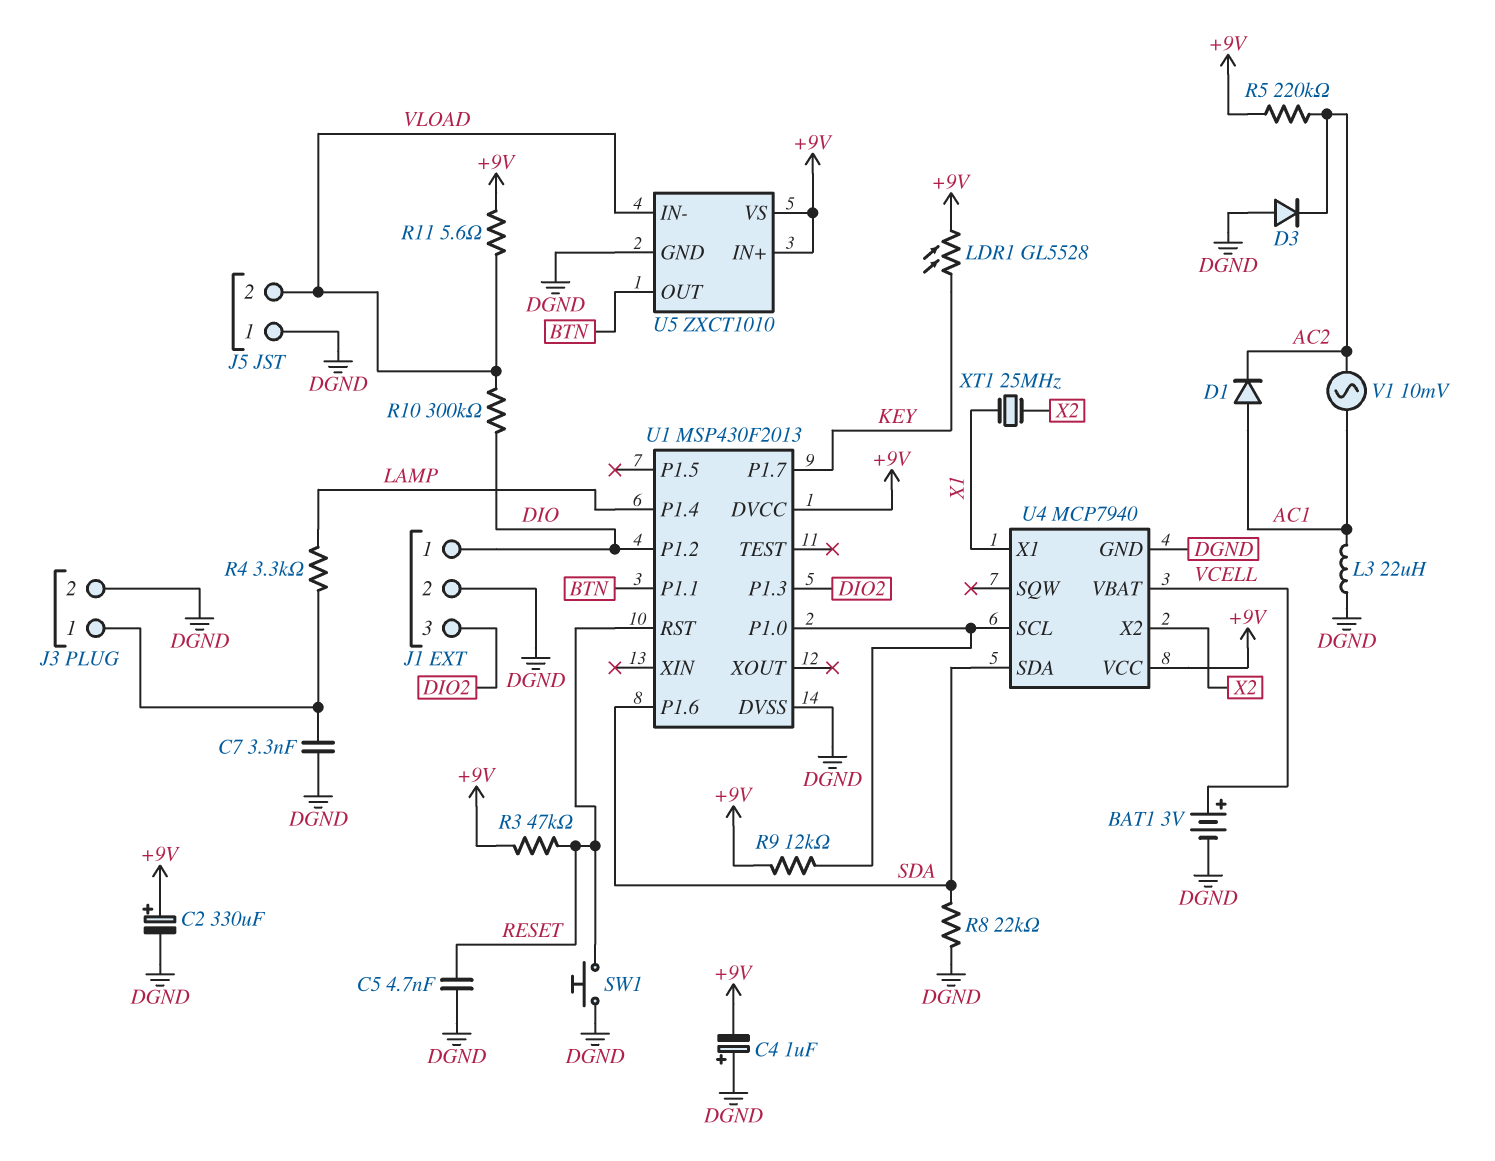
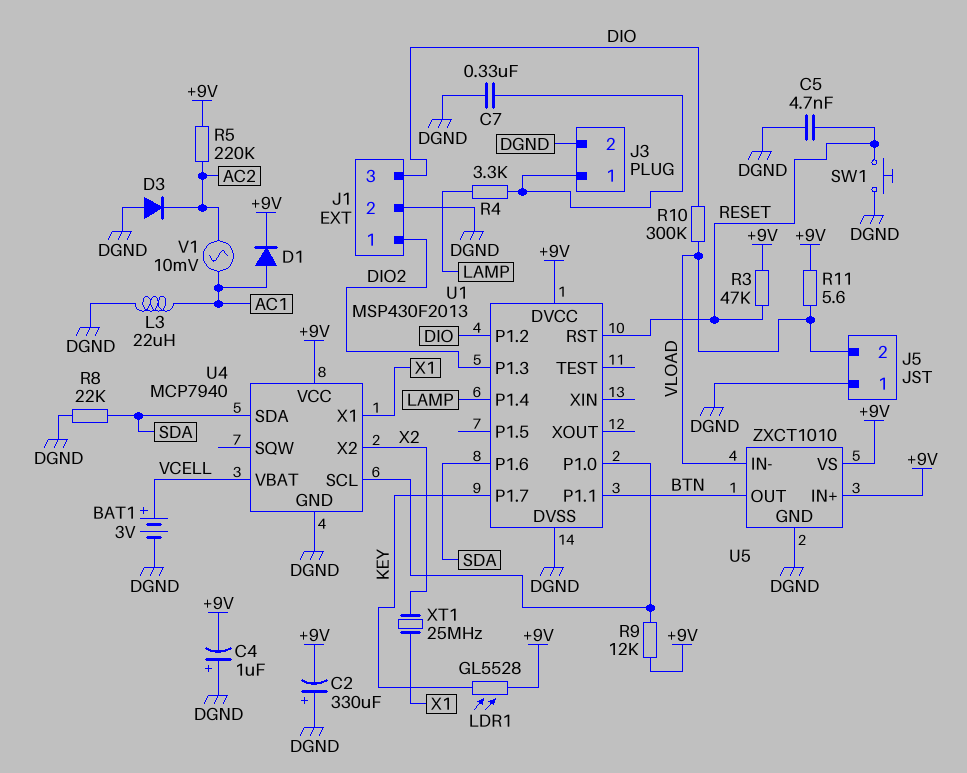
C2: 330uF (plus +9V, minus DGND) -> 330uF (plus DGND, minus +9V)
C7: 3.3nF (DGND, J3/1) -> 330nF (DGND, J3/1)
D1: diode (A AC1, K AC2) -> diode (A AC1, K +9V)
J1 pin 1: DIO -> DIO2
J1 pin 3: DIO2 -> DIO

